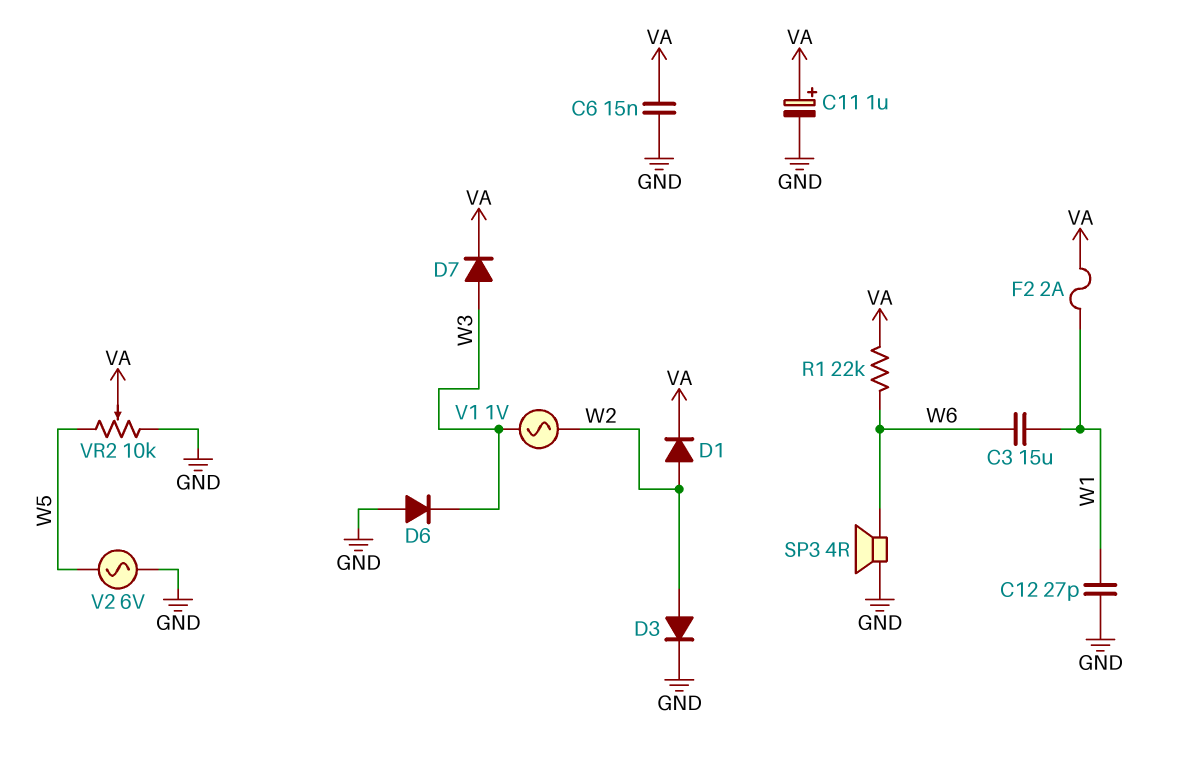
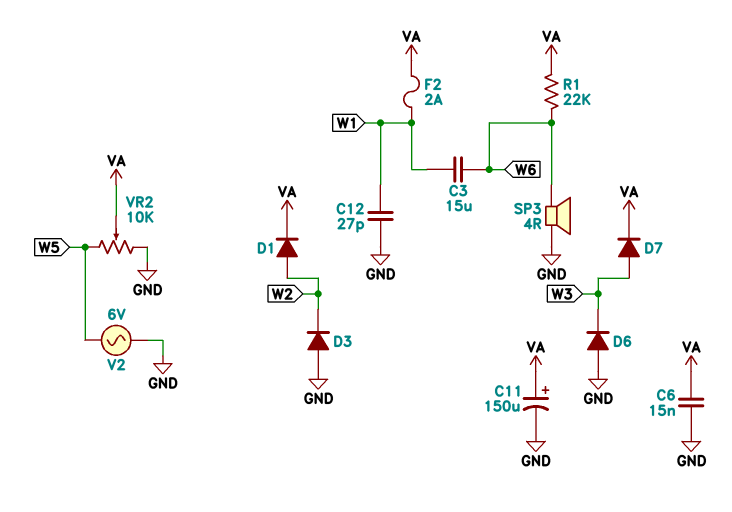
C11: 1uF (plus VA, minus GND) -> 150uF (plus VA, minus GND)
D3: diode (A W2, K GND) -> diode (A GND, K W2)
V1: AC 1V (W2, W3) -> none

